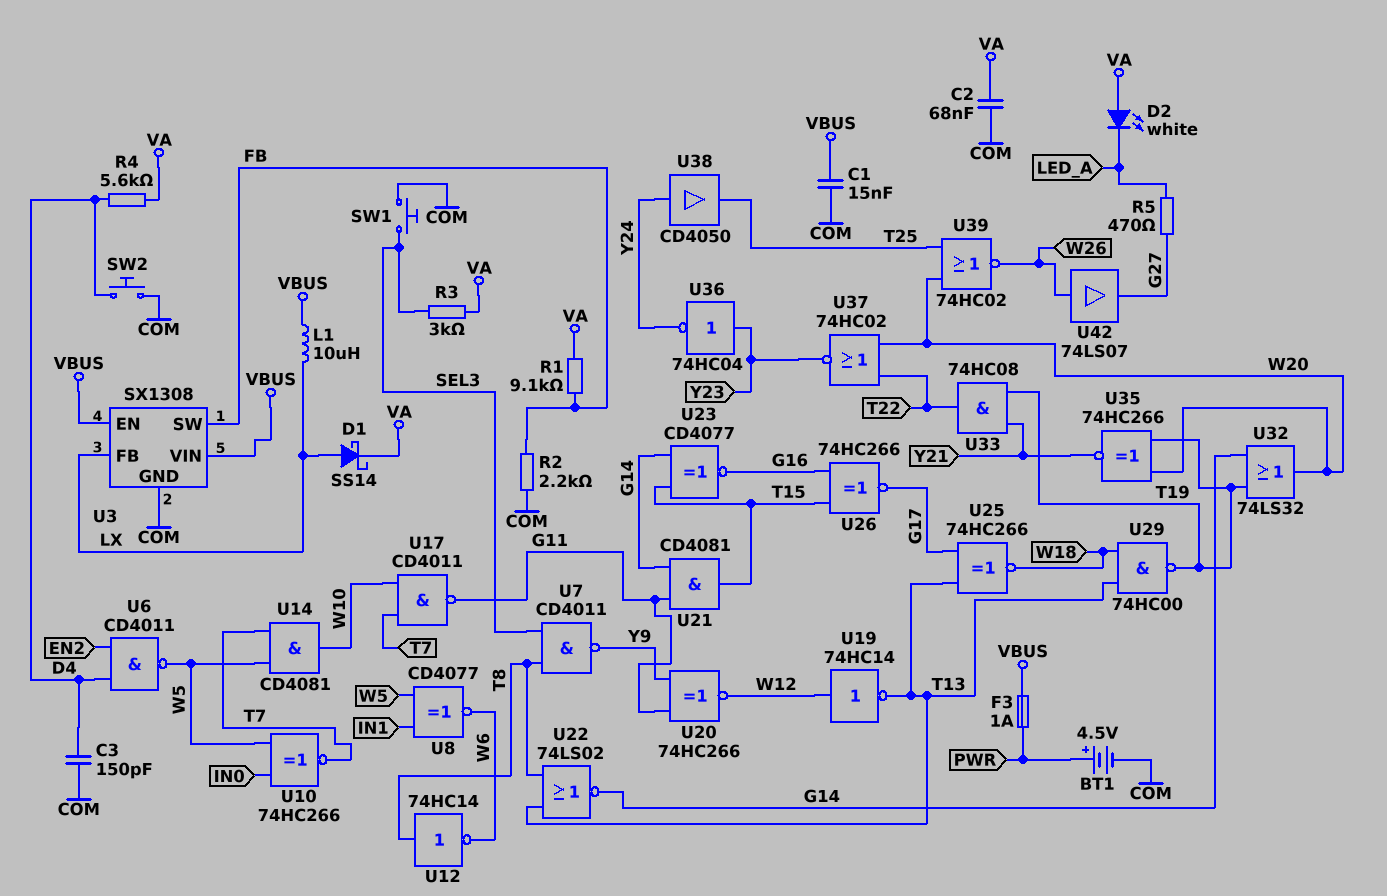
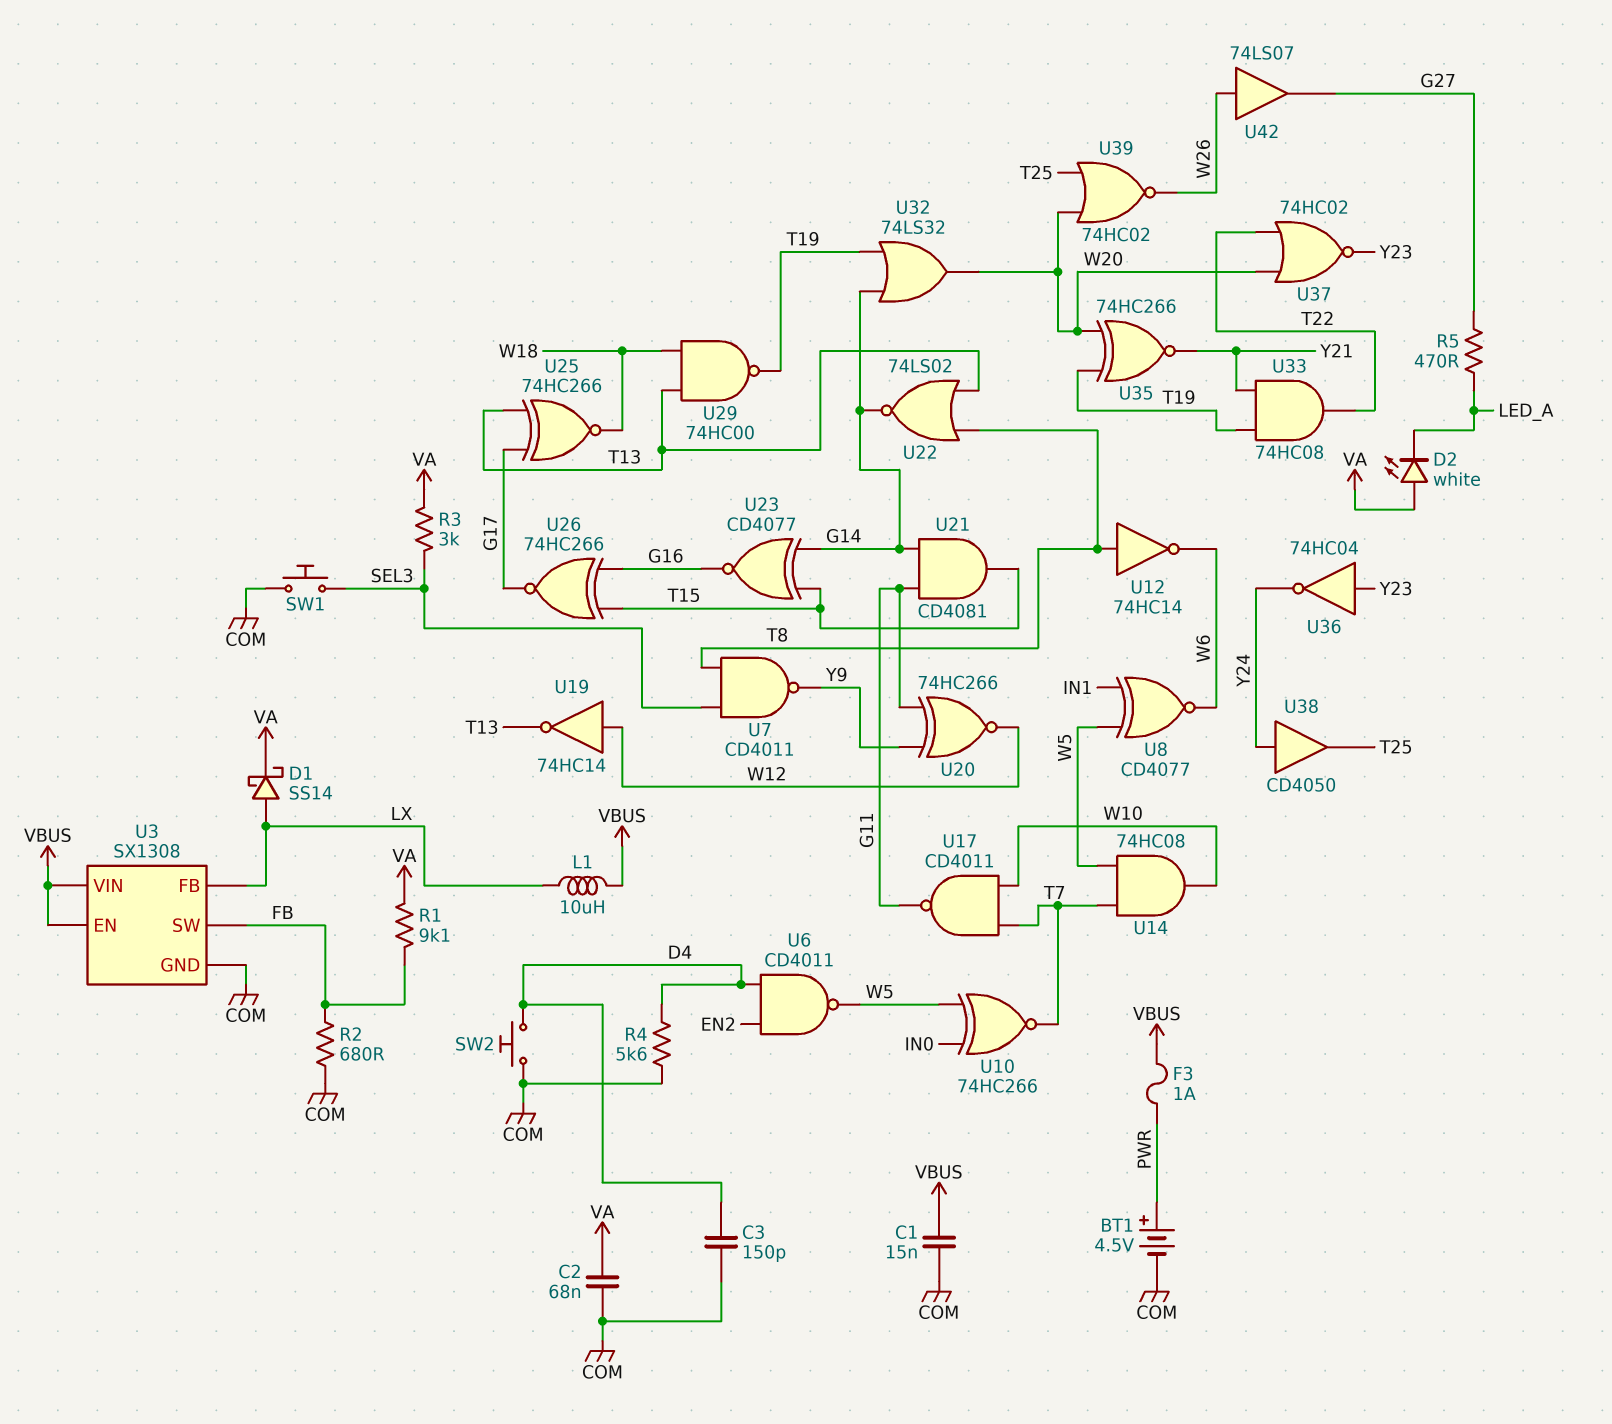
R2: 2.2k (COM, FB) -> 680 (COM, FB)
R4: 5.6k (D4, VA) -> 5.6k (COM, D4)
U14: AND CD4081 (in T7, in W5, out W10) -> AND 74HC08 (in T7, in W5, out W10)

